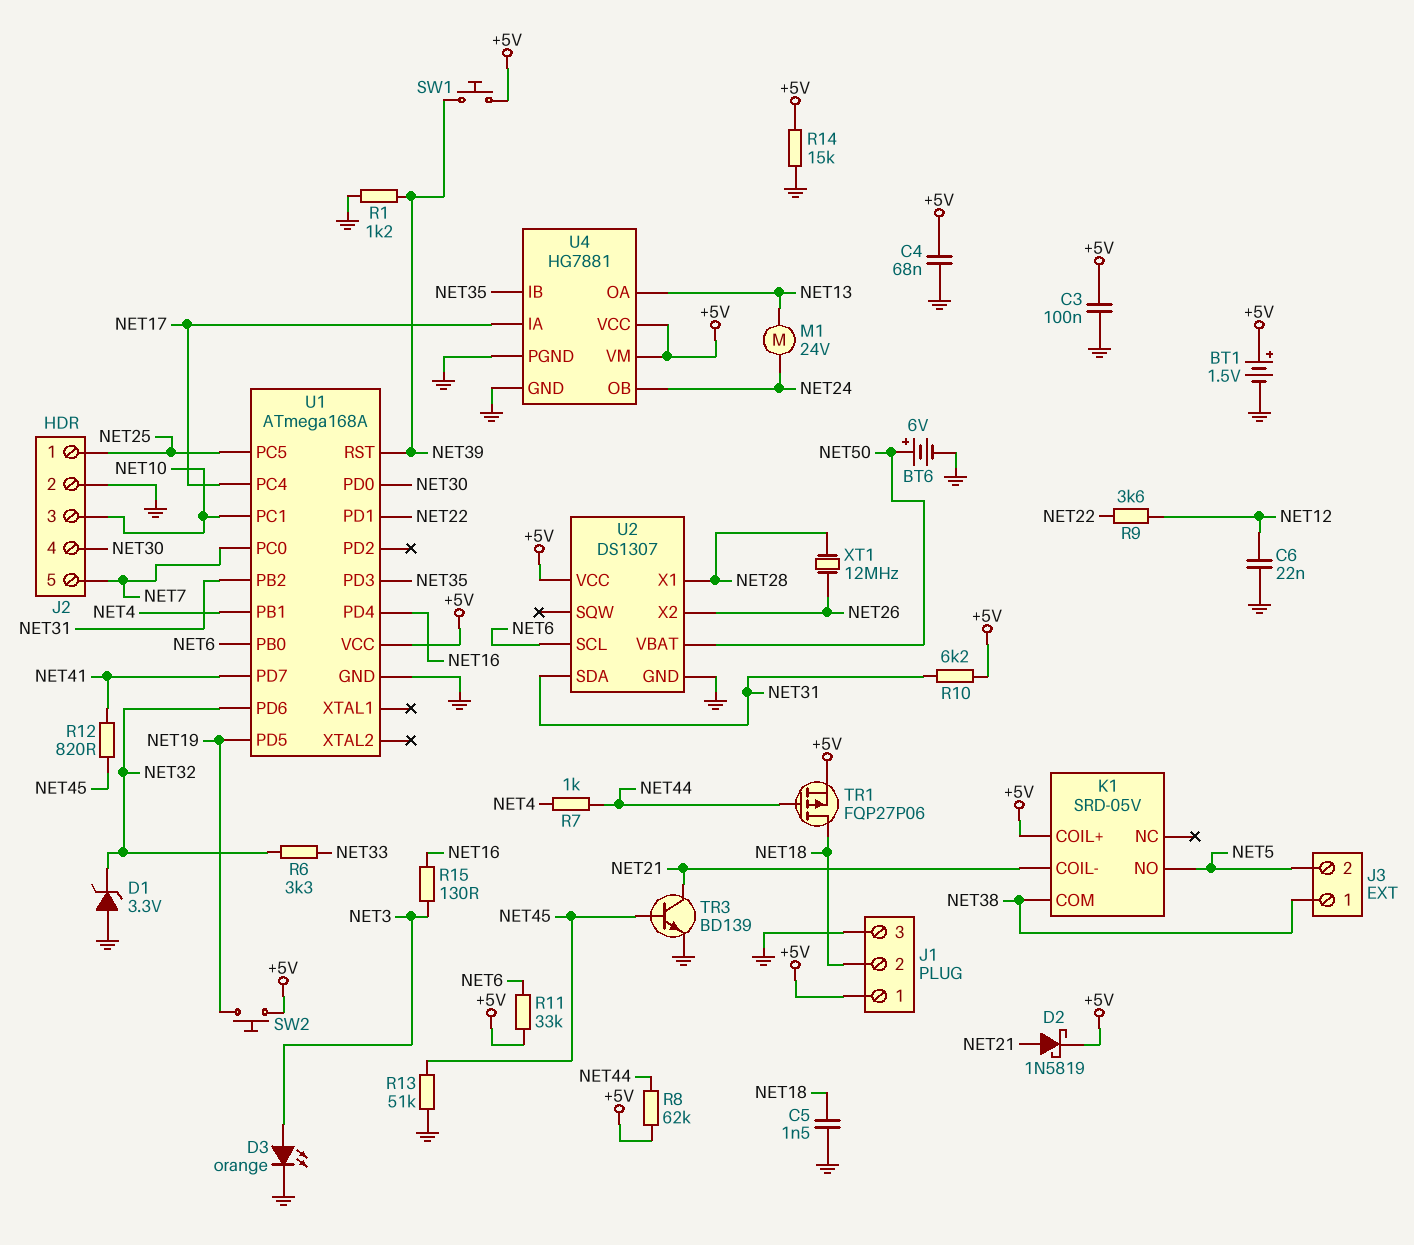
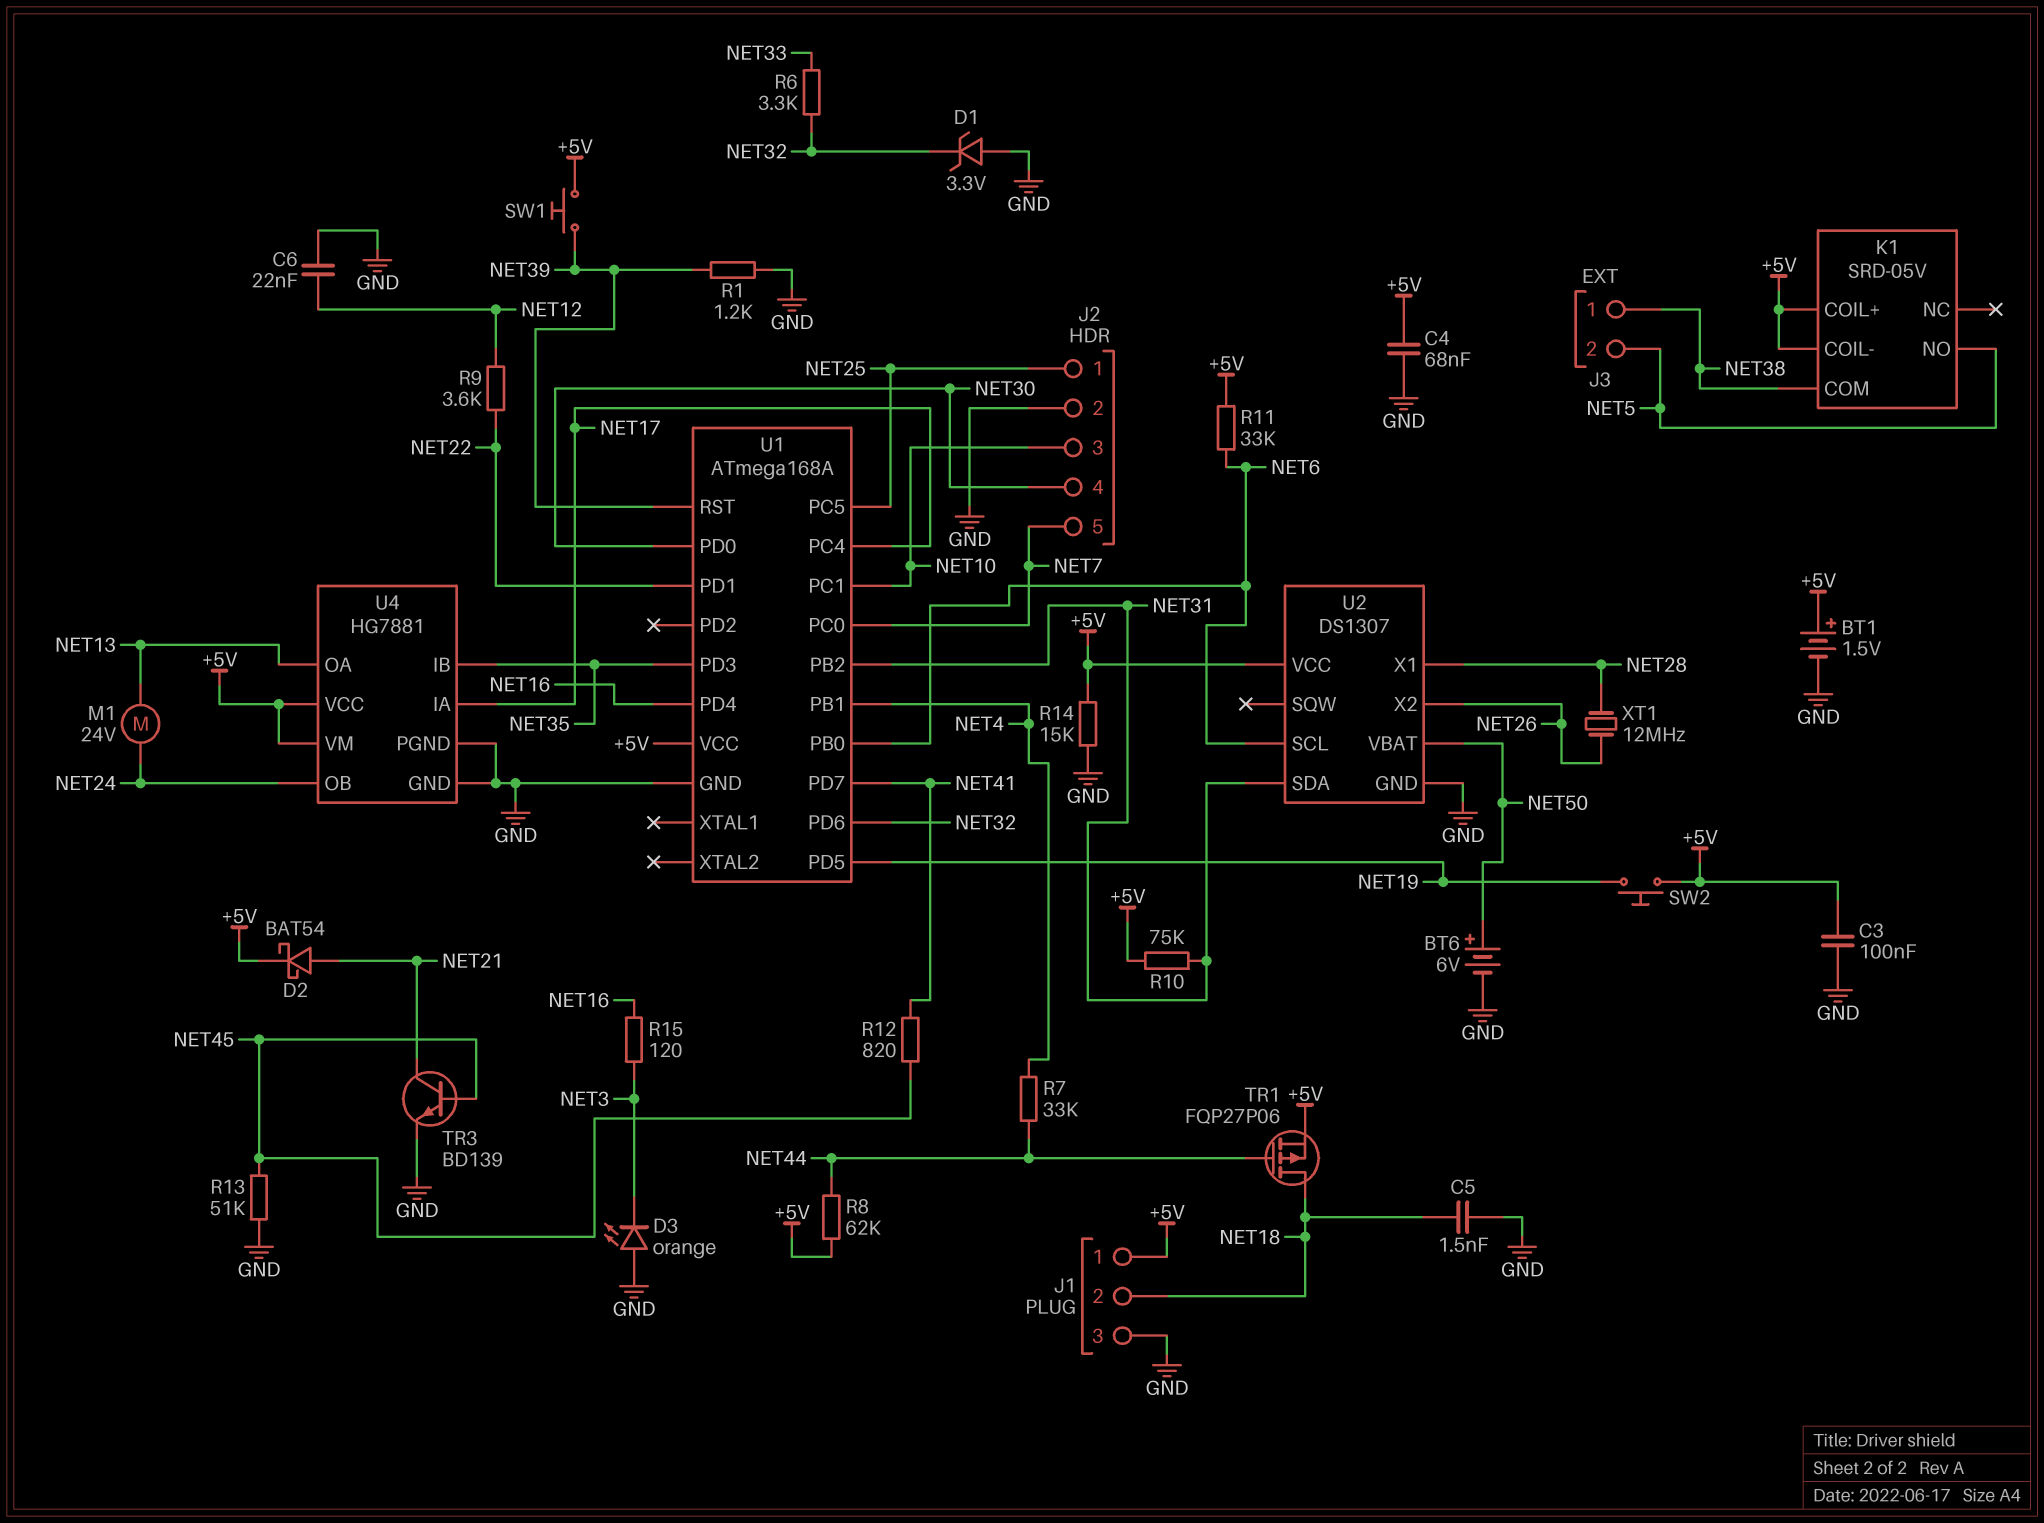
D2: schottky 1N5819 (A NET21, K +5V) -> schottky BAT54 (A NET21, K +5V)
D3: LED orange (A NET3, K GND) -> LED orange (A GND, K NET3)
K1 pin COIL-: NET21 -> +5V
R7: 1k (NET4, NET44) -> 33k (NET4, NET44)
R10: 6.2k (+5V, NET31) -> 75k (+5V, NET31)
R15: 130 (NET3, NET16) -> 120 (NET3, NET16)

